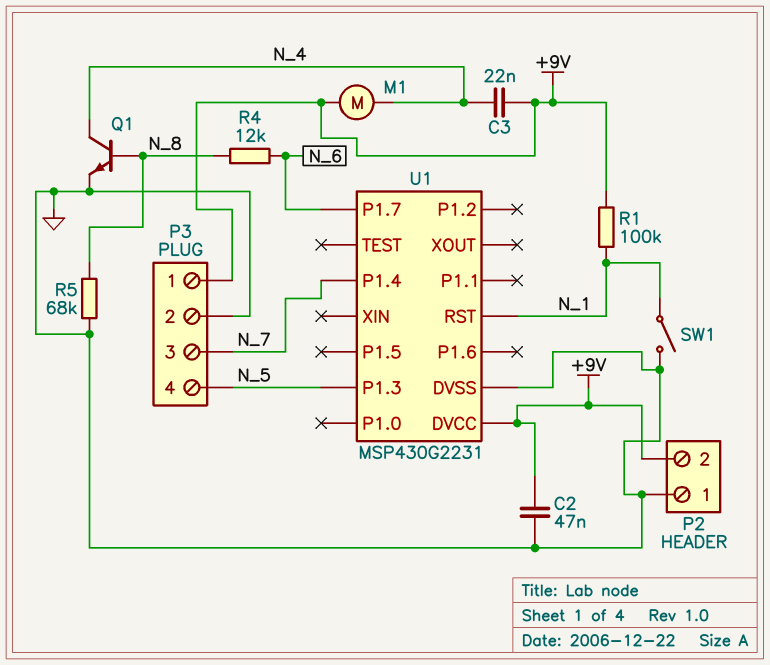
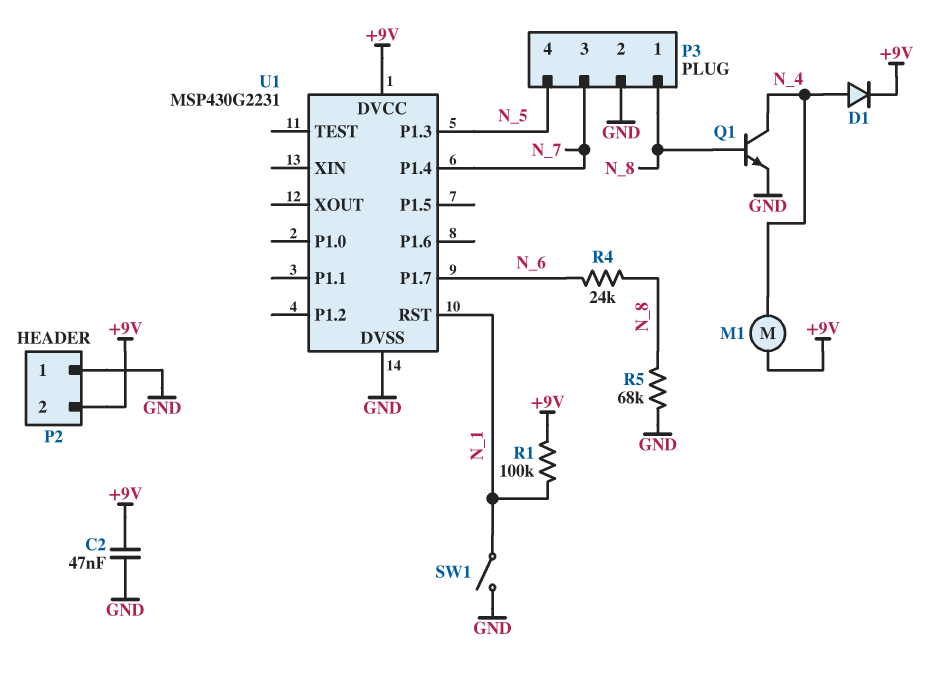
C3: 22nF (+9V, N_4) -> none
D1: none -> diode (A N_4, K +9V)
P3 pin 1: +9V -> N_8
R4: 12k (N_6, N_8) -> 24k (N_6, N_8)

